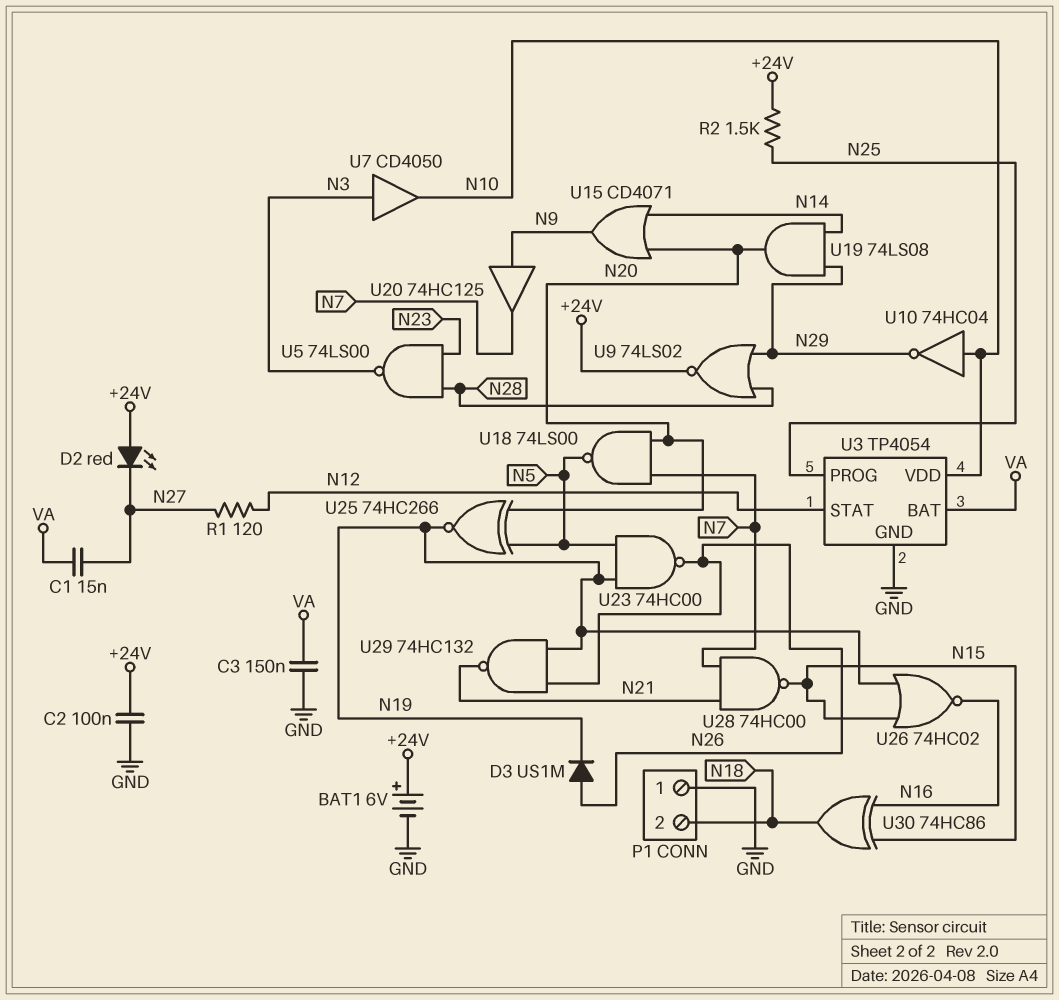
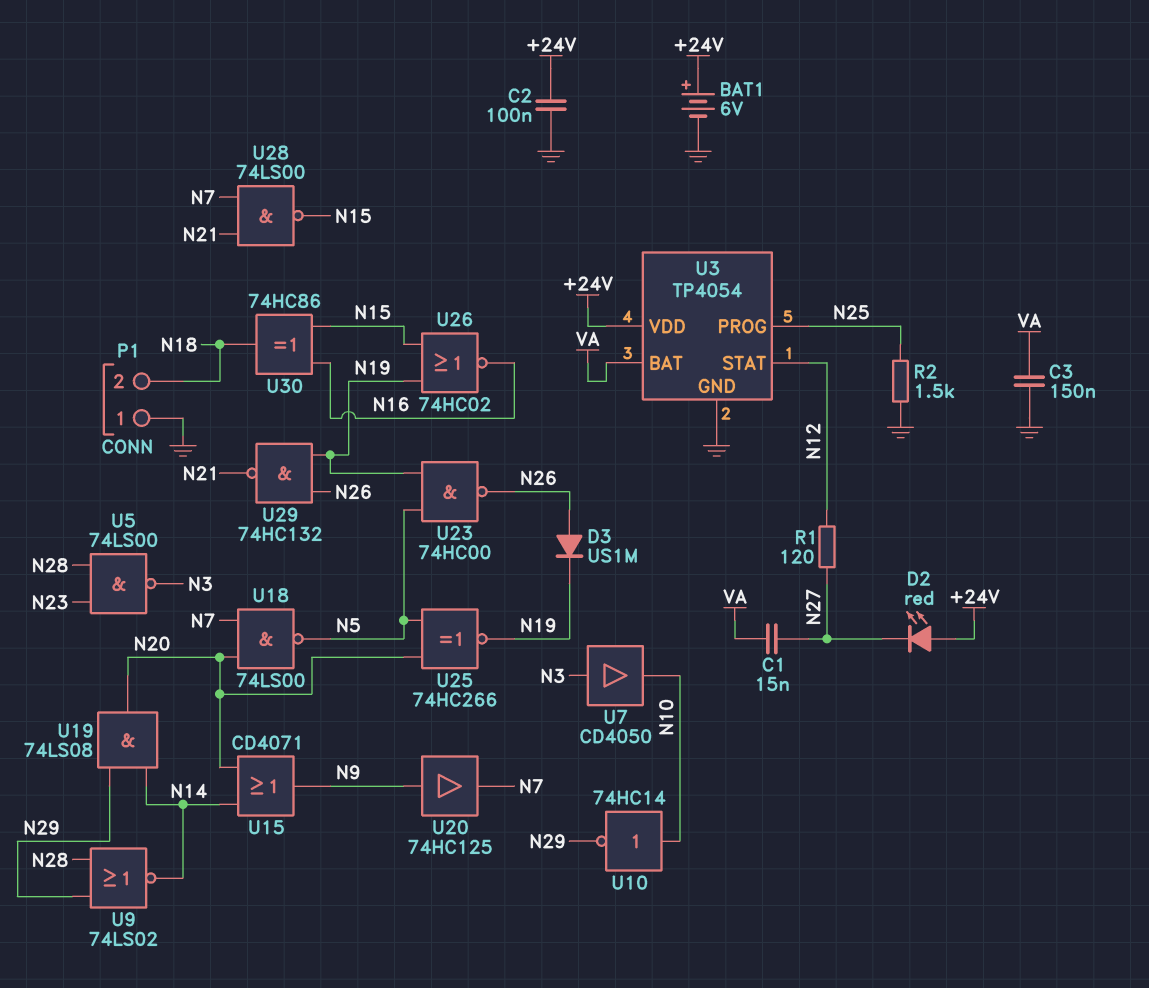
R2: 1.5k (+24V, N25) -> 1.5k (GND, N25)
U3 pin VDD: N10 -> +24V
U9: NOR 74LS02 (in N28, in N29, out +24V) -> NOR 74LS02 (in N28, in N29, out N14)
U10: NOT 74HC04 (in N10, out N29) -> NOT 74HC14 (in N10, out N29)
U28: NAND 74HC00 (in N7, in N21, out N15) -> NAND 74LS00 (in N7, in N21, out N15)

